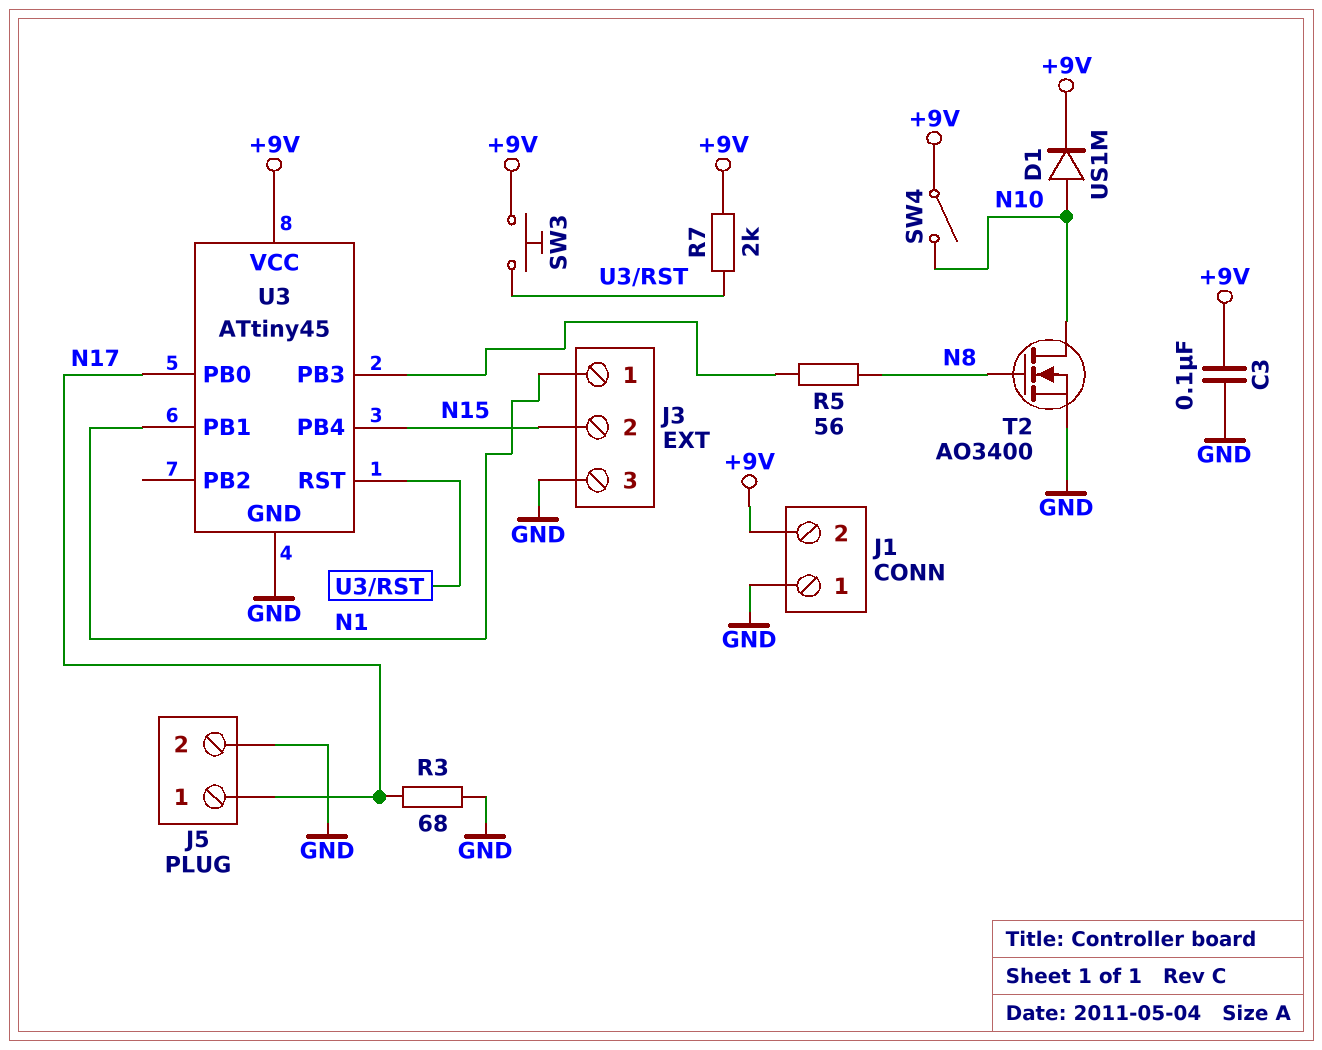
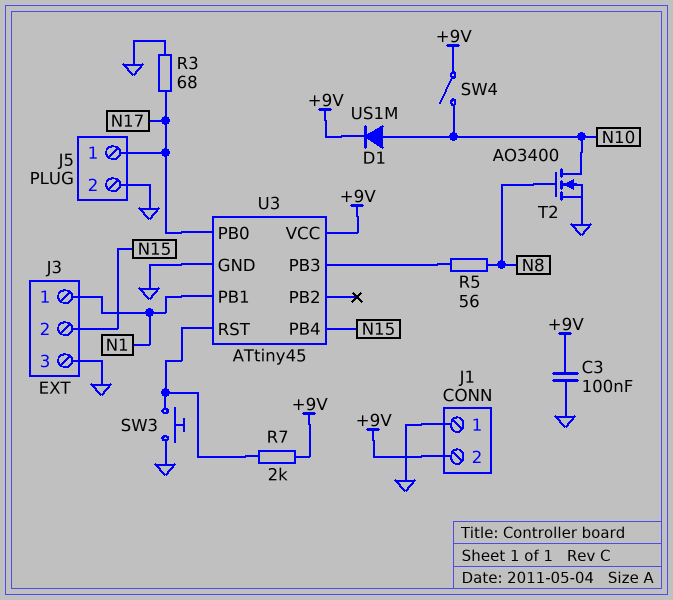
SW3: button (+9V, U3/RST) -> button (GND, U3/RST)

